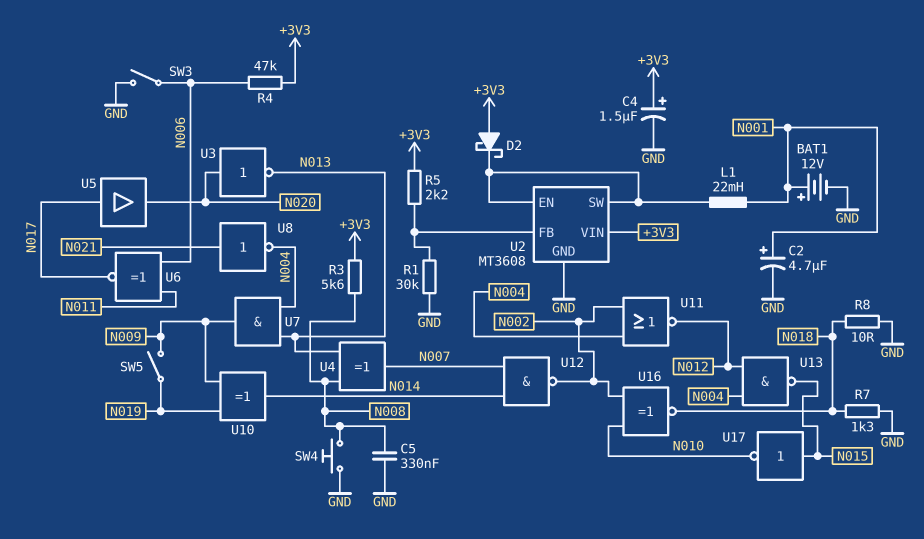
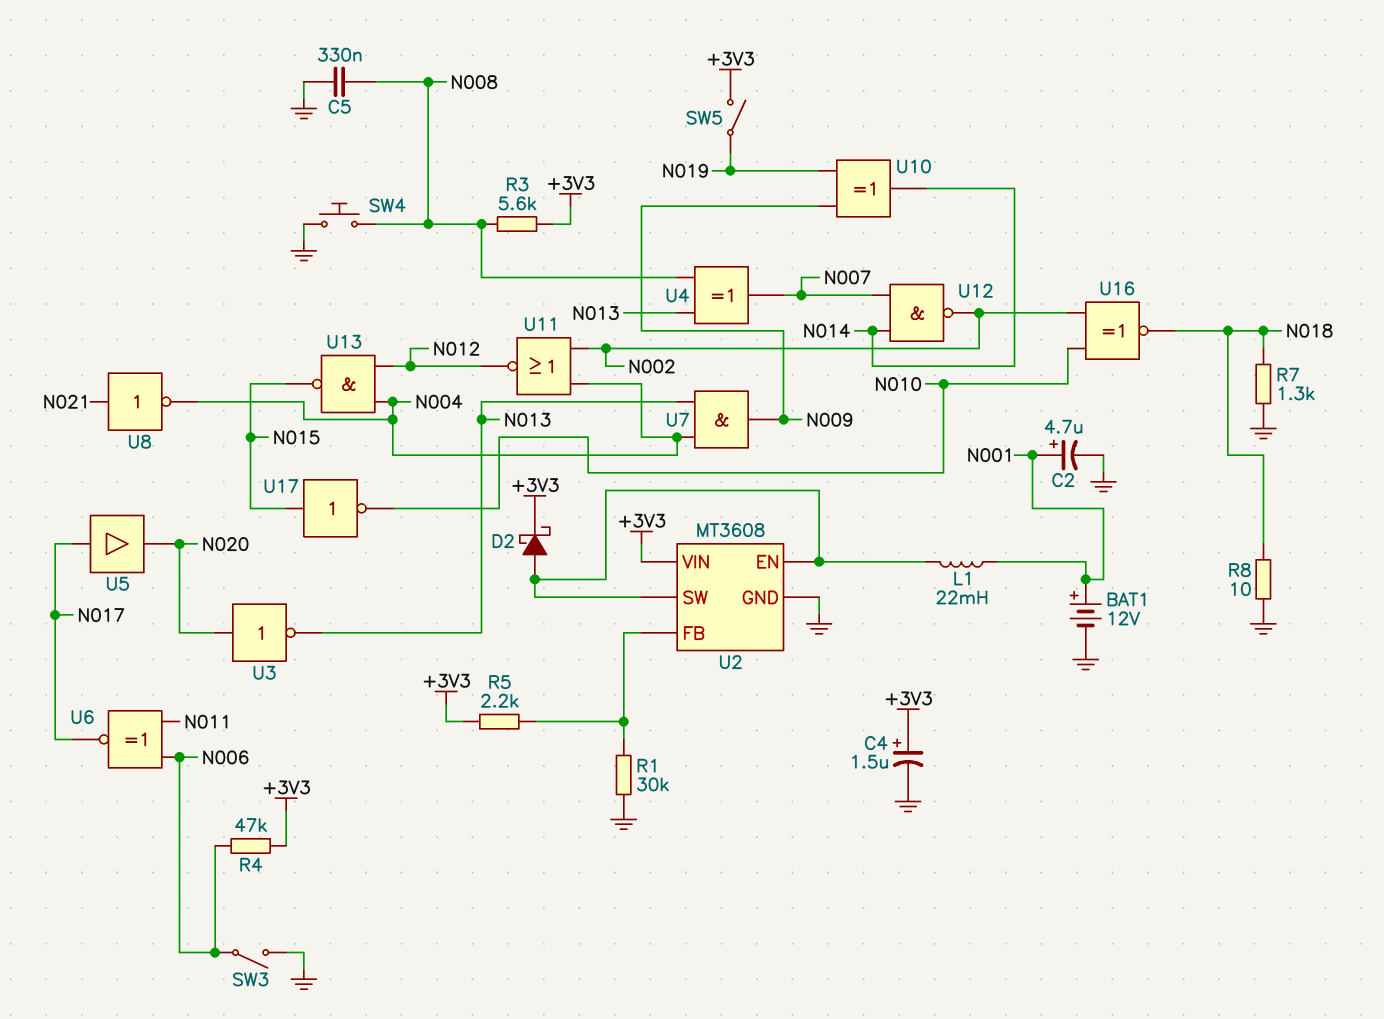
D2: schottky (A +3V3, K U2/EN) -> schottky (A U2/EN, K +3V3)
SW5: switch (N009, N019) -> switch (+3V3, N019)

